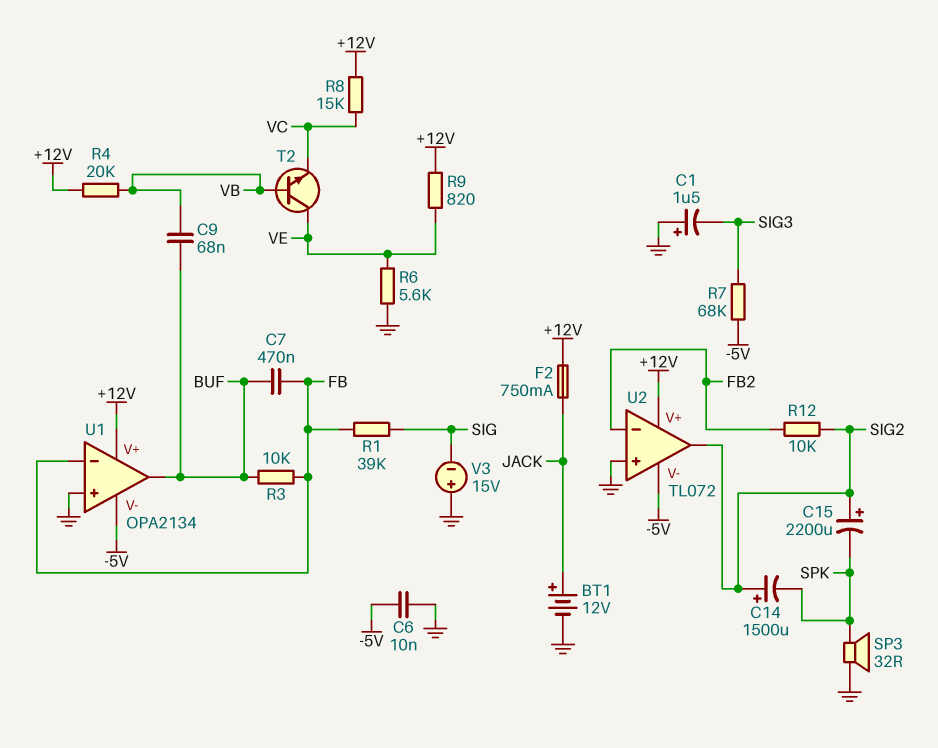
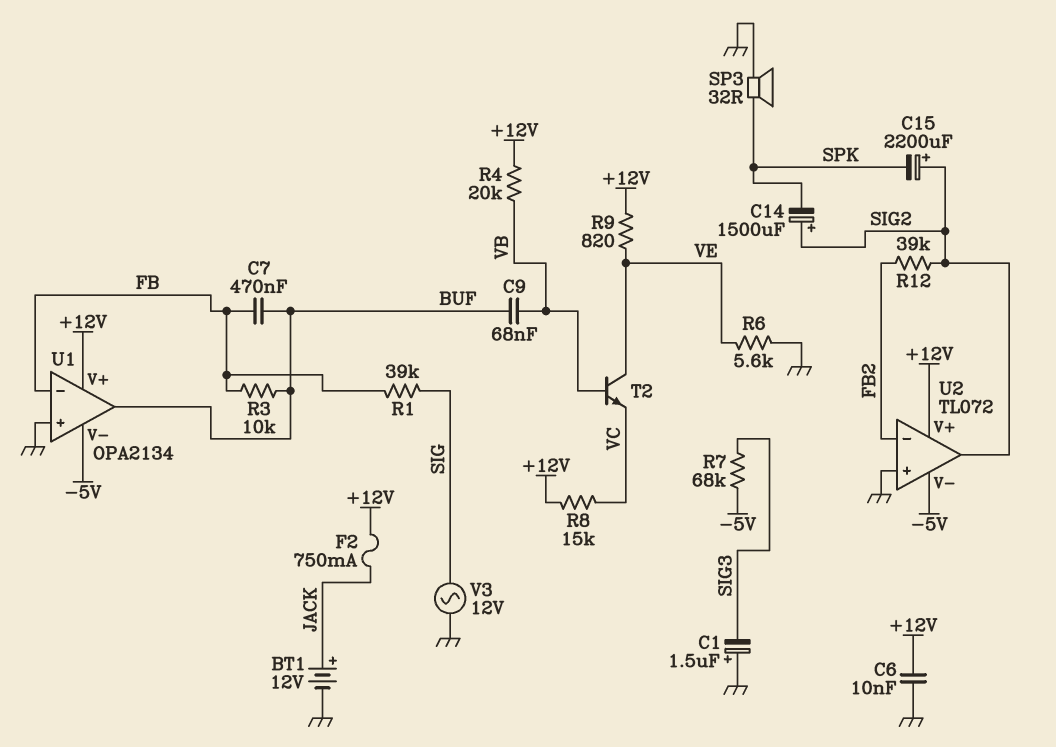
C6: 10nF (-5V, GND) -> 10nF (+12V, GND)
R12: 10k (FB2, SIG2) -> 39k (FB2, SIG2)
V3: 15V (plus GND, minus SIG) -> AC 12V (GND, SIG)

